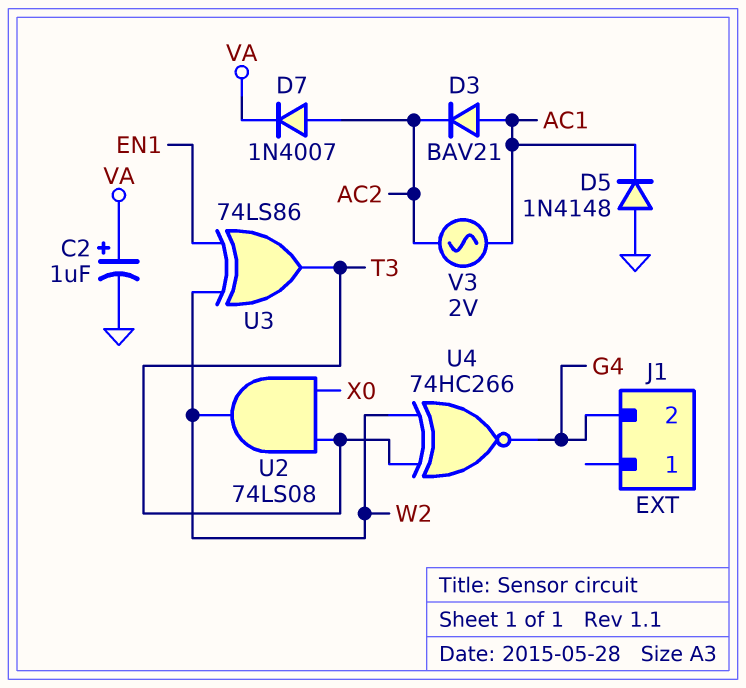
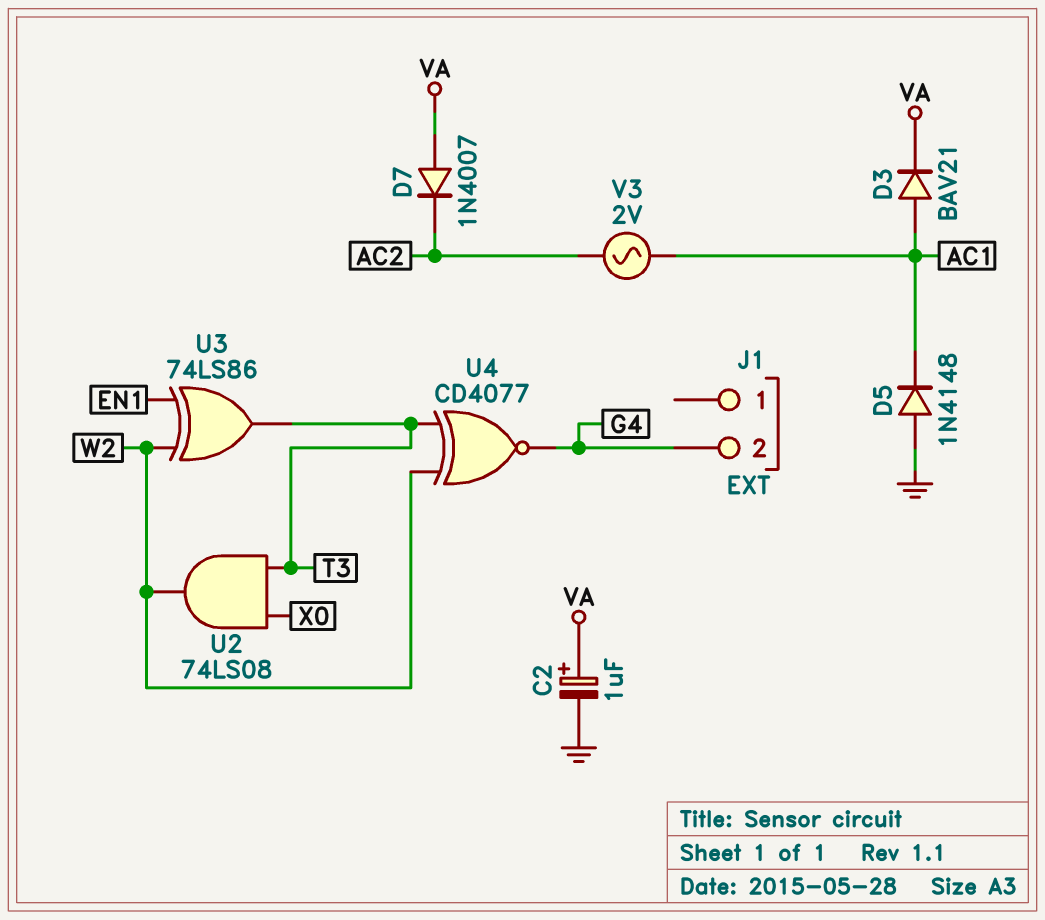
D3: diode BAV21 (A AC1, K AC2) -> diode BAV21 (A AC1, K VA)
D7: diode 1N4007 (A AC2, K VA) -> diode 1N4007 (A VA, K AC2)
U4: XNOR 74HC266 (in T3, in W2, out G4) -> XNOR CD4077 (in T3, in W2, out G4)

